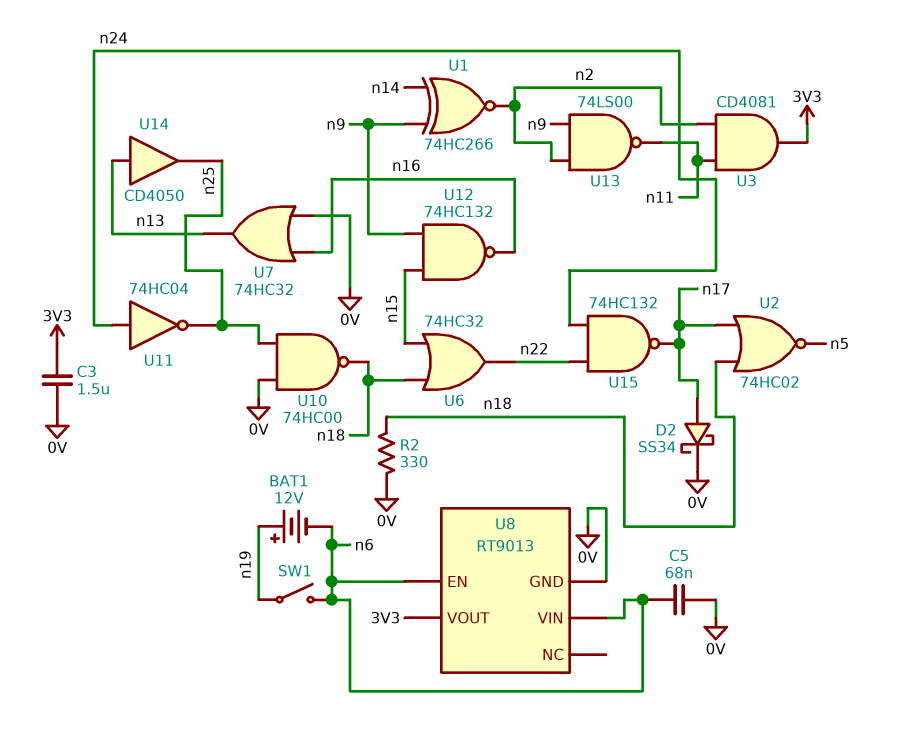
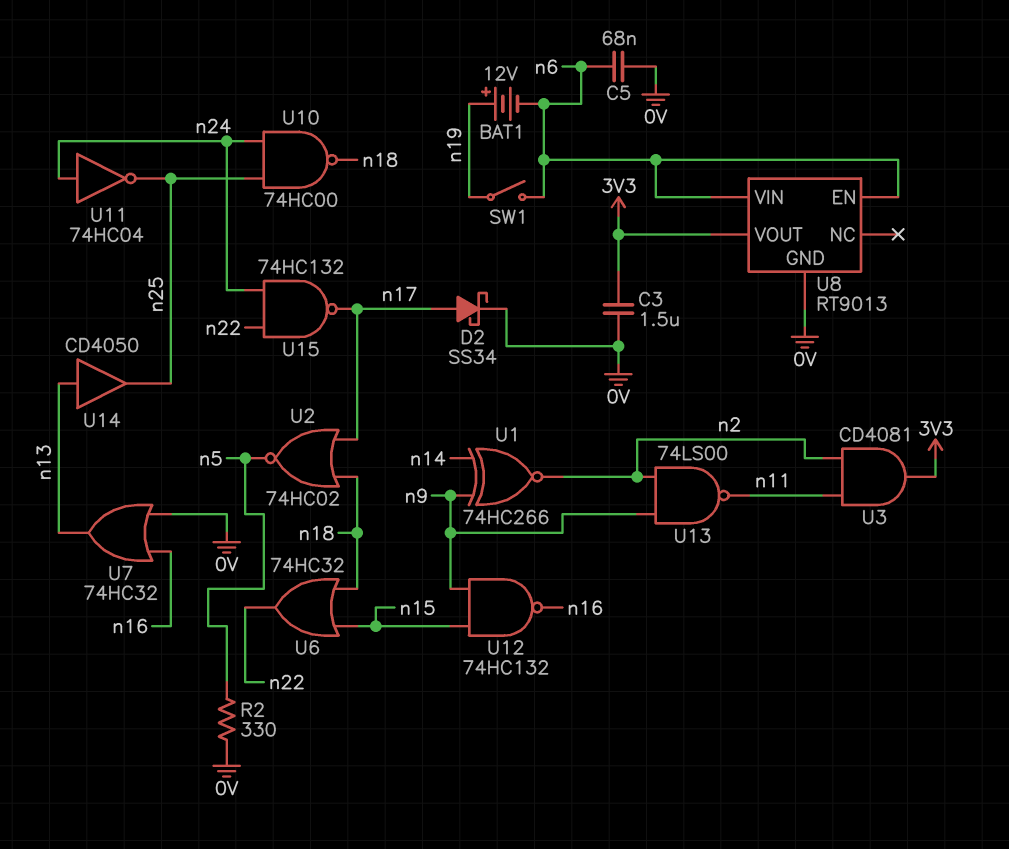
R2: 330 (0V, n18) -> 330 (0V, n5)
U10: NAND 74HC00 (in 0V, in n25, out n18) -> NAND 74HC00 (in n24, in n25, out n18)

